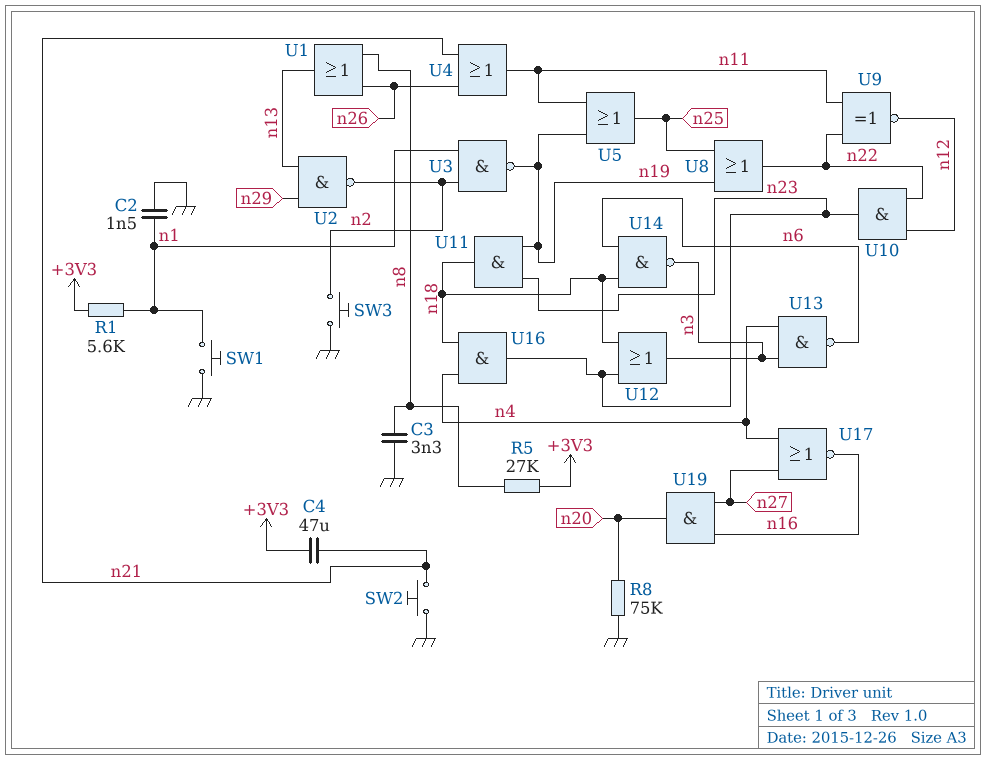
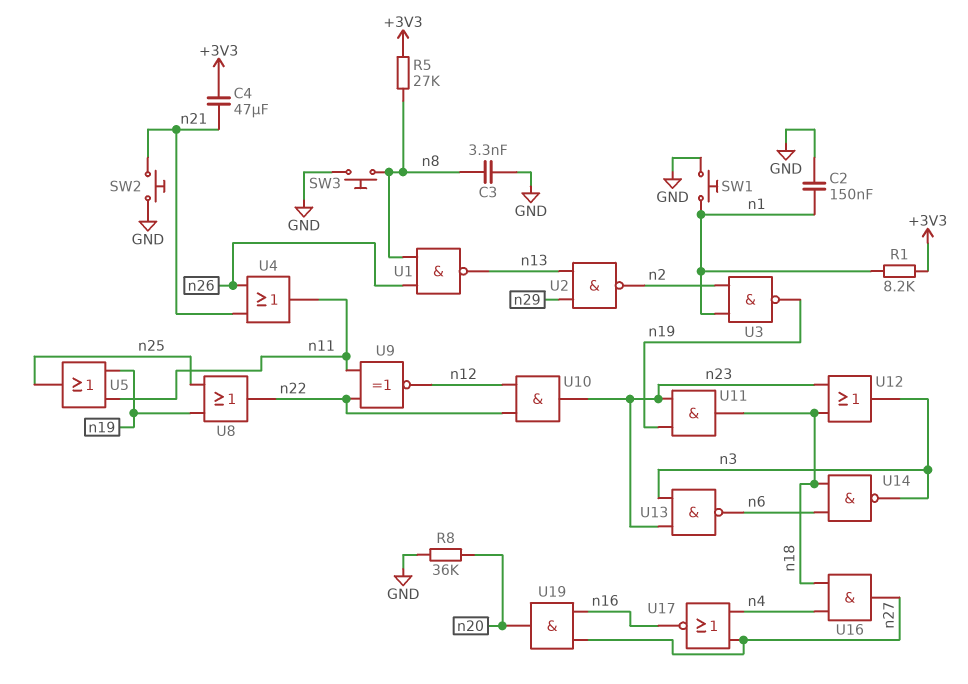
C2: 1.5nF (GND, n1) -> 150nF (GND, n1)
R1: 5.6k (+3V3, n1) -> 8.2k (+3V3, n1)
R8: 75k (GND, n20) -> 36k (GND, n20)
SW3: button (GND, n2) -> button (GND, n8)
U1: OR (in n8, in n26, out n13) -> NAND (in n8, in n26, out n13)
U13: NAND (in n3, in n4, out n6) -> NAND (in n3, in n23, out n6)
U16: AND (in n4, in n18, out n23) -> AND (in n4, in n18, out n27)

